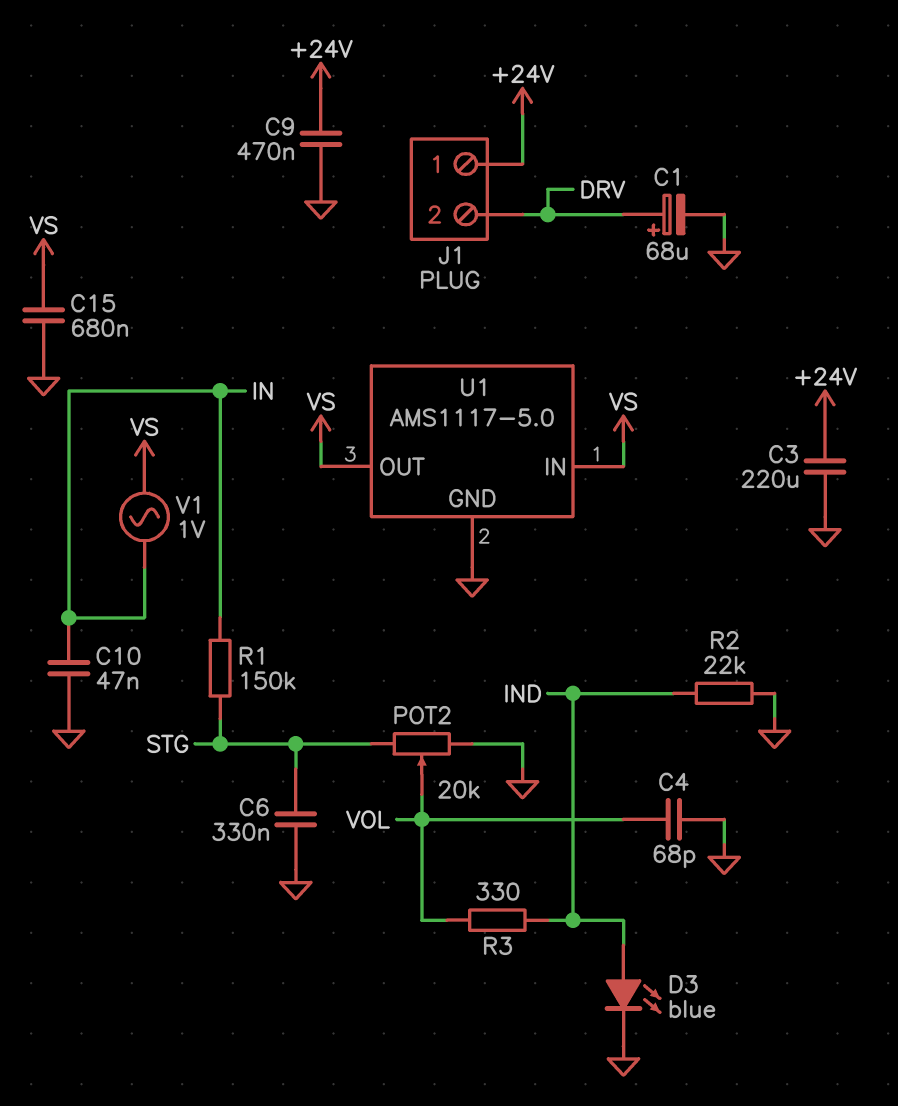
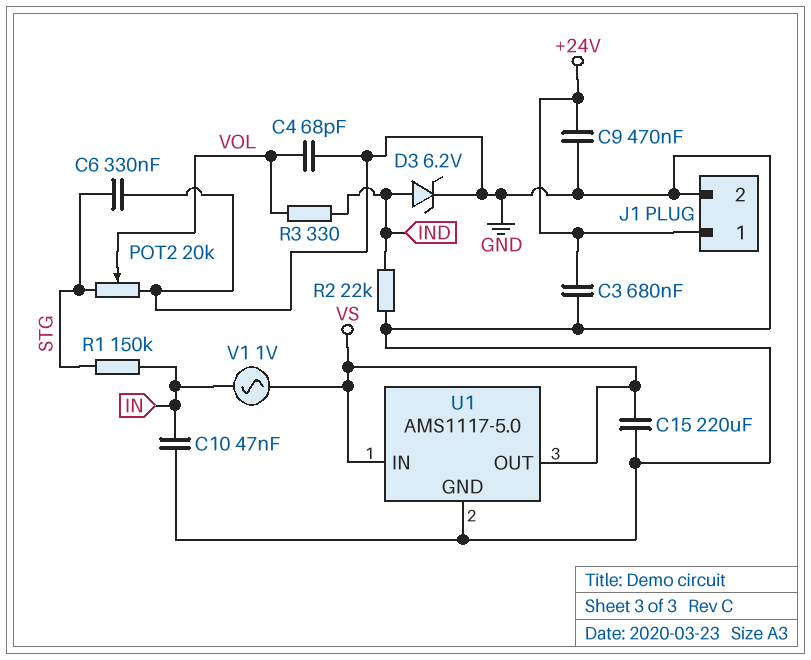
C1: 68uF (plus DRV, minus GND) -> none
C3: 220uF (+24V, GND) -> 680nF (+24V, GND)
C15: 680nF (GND, VS) -> 220uF (GND, VS)
D3: LED blue (A IND, K GND) -> zener 6.2V (A IND, K GND)
J1 pin 2: DRV -> GND

